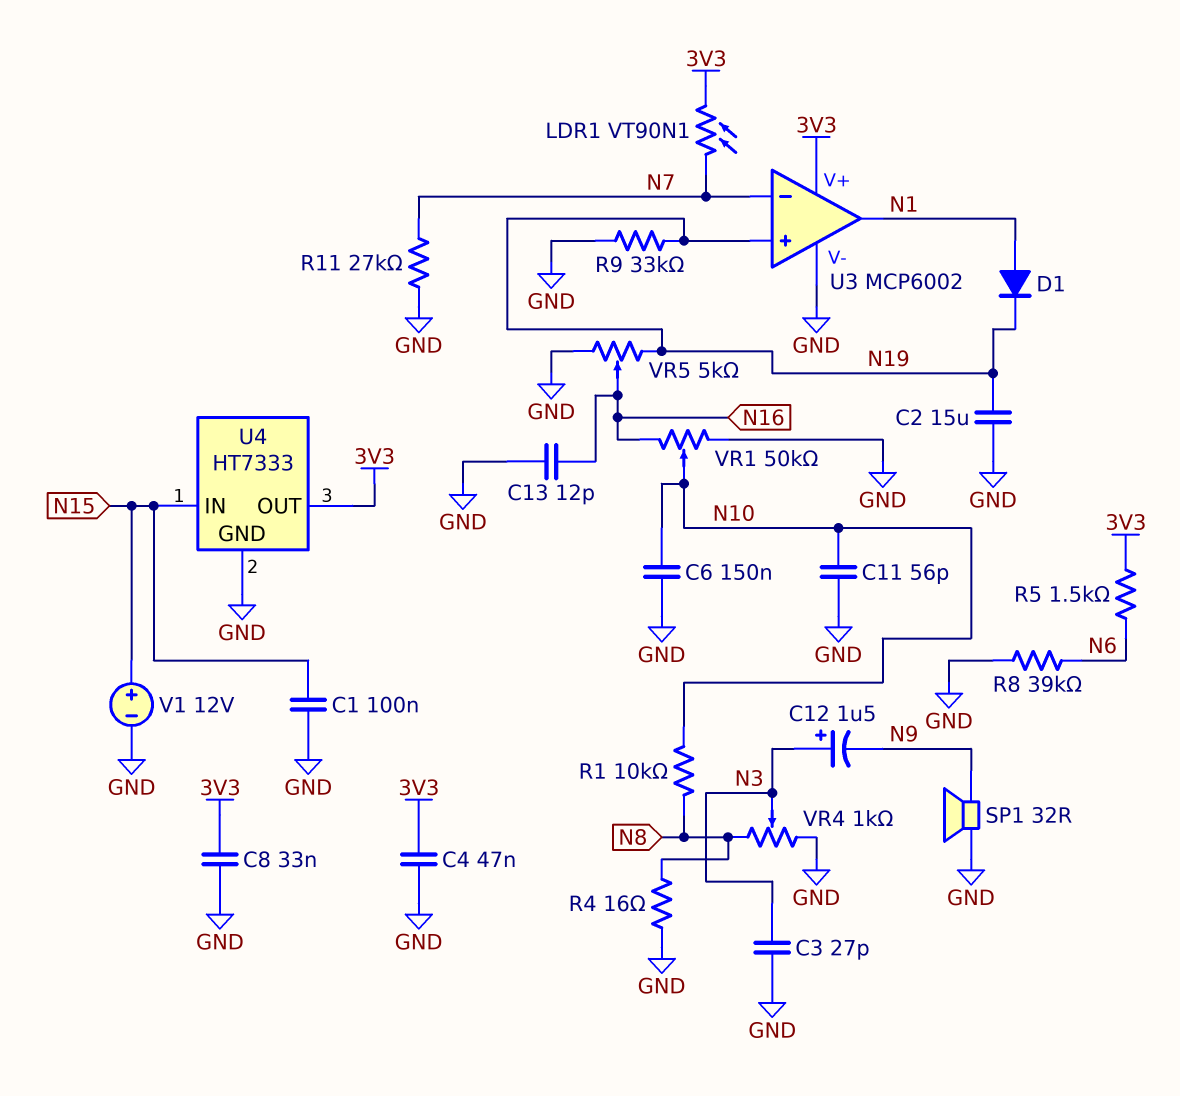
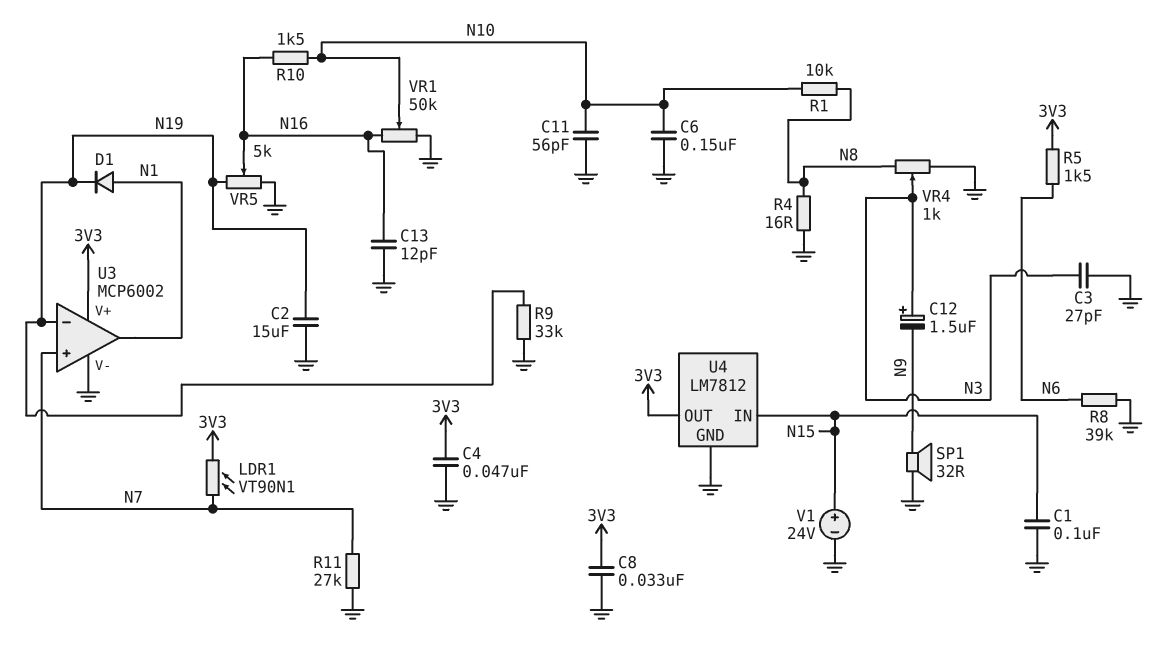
R10: none -> 1.5k (N10, N16)
U3 pin in+: N19 -> N7
U3 pin in-: N7 -> N19
U4: HT7333 -> LM7812
V1: 12V (plus N15, minus GND) -> 24V (plus N15, minus GND)

